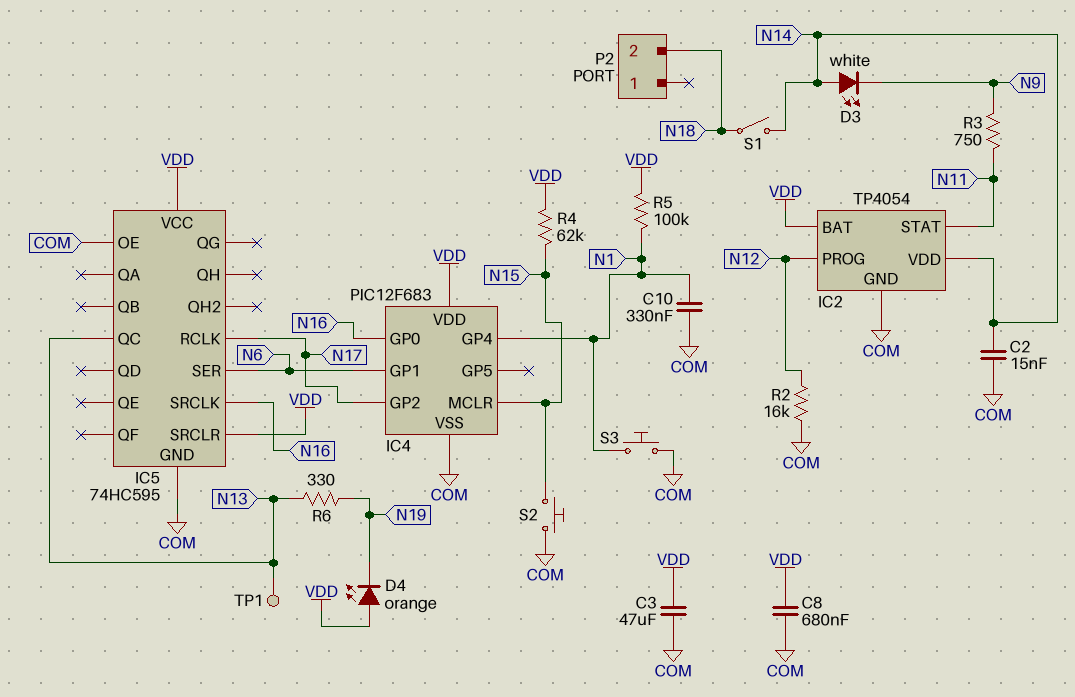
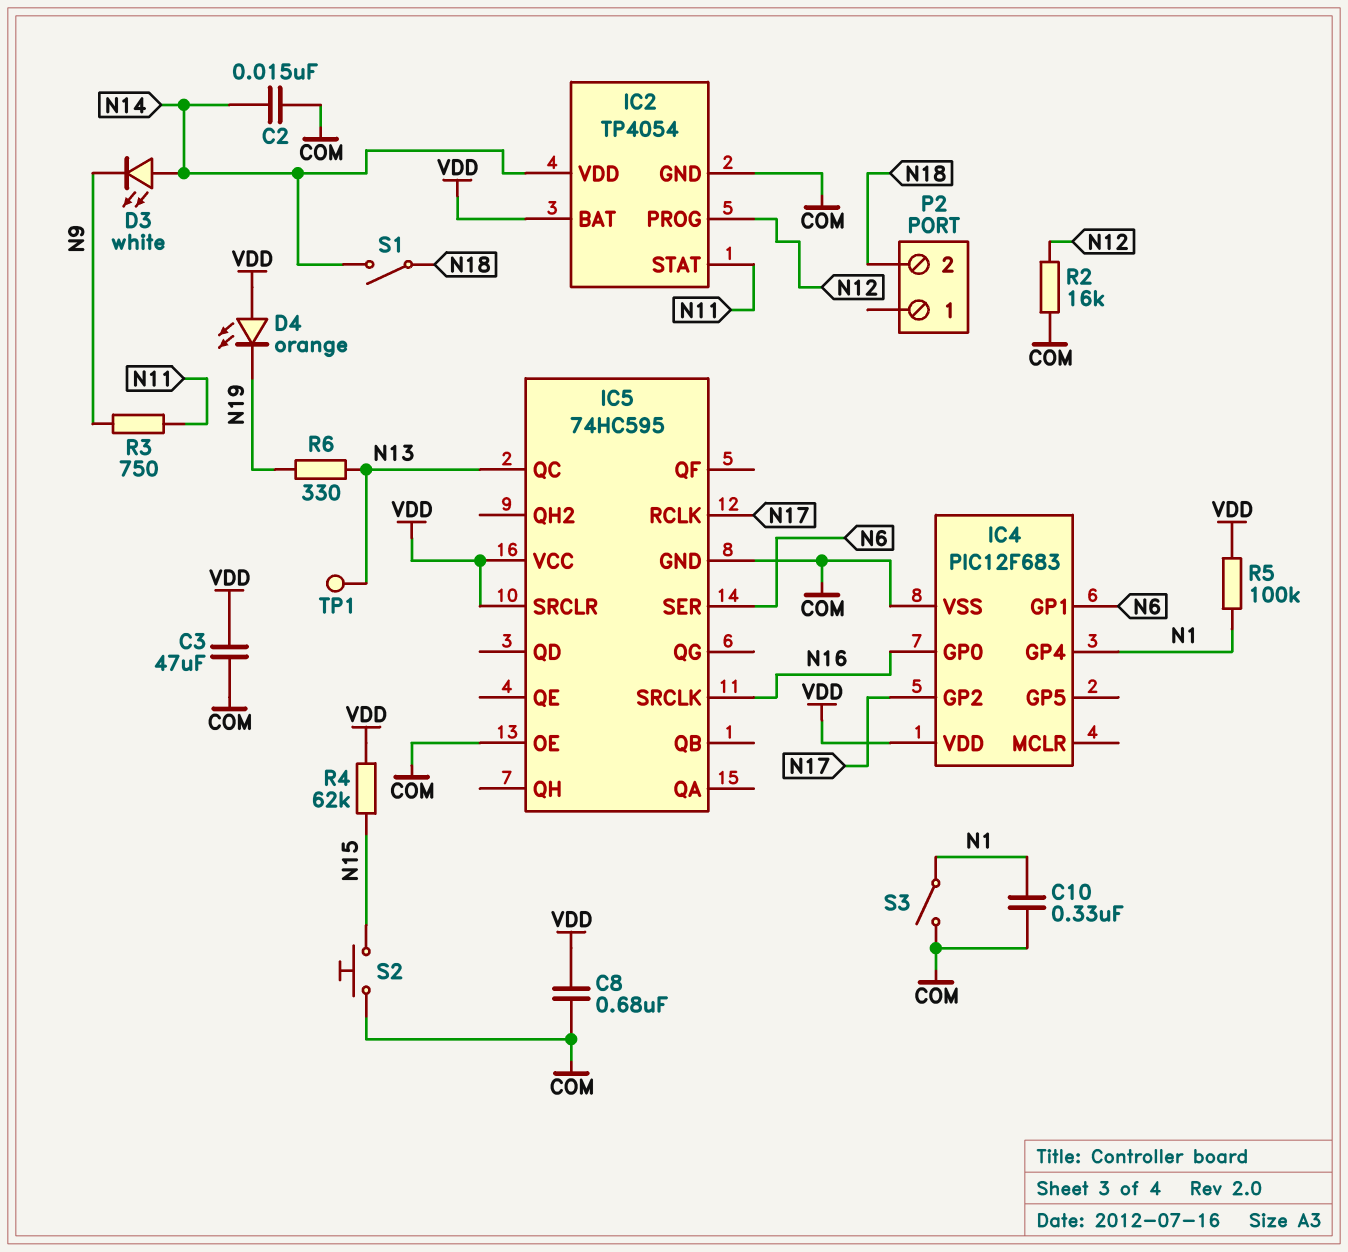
IC4 pin MCLR: N15 -> none
S3: button (COM, N1) -> switch (COM, N1)

